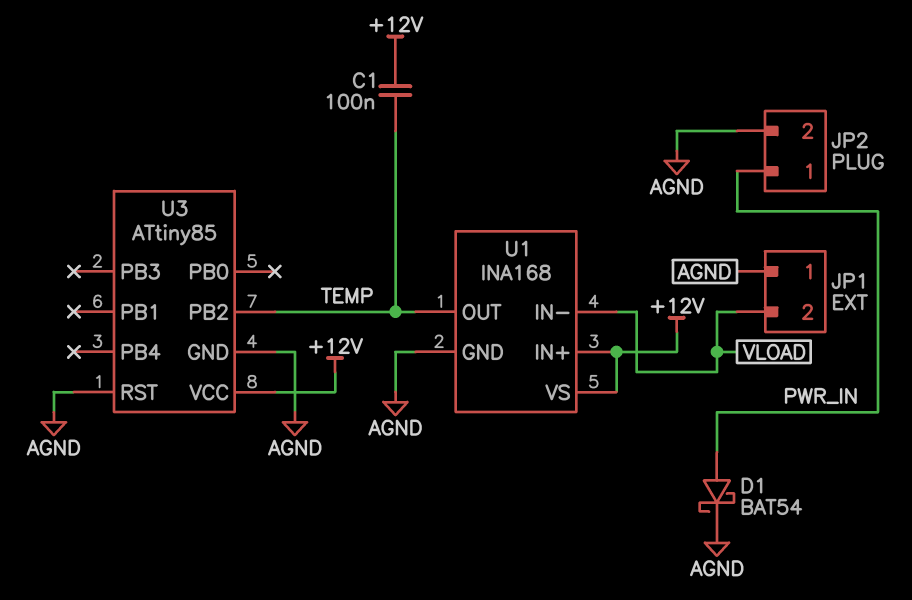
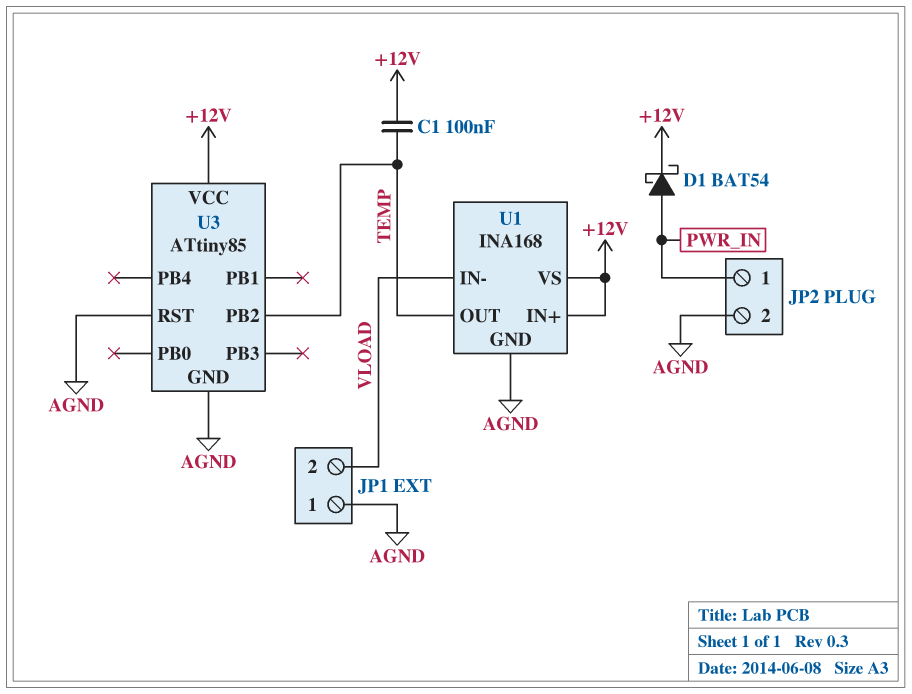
D1: schottky BAT54 (A PWR_IN, K AGND) -> schottky BAT54 (A PWR_IN, K +12V)

